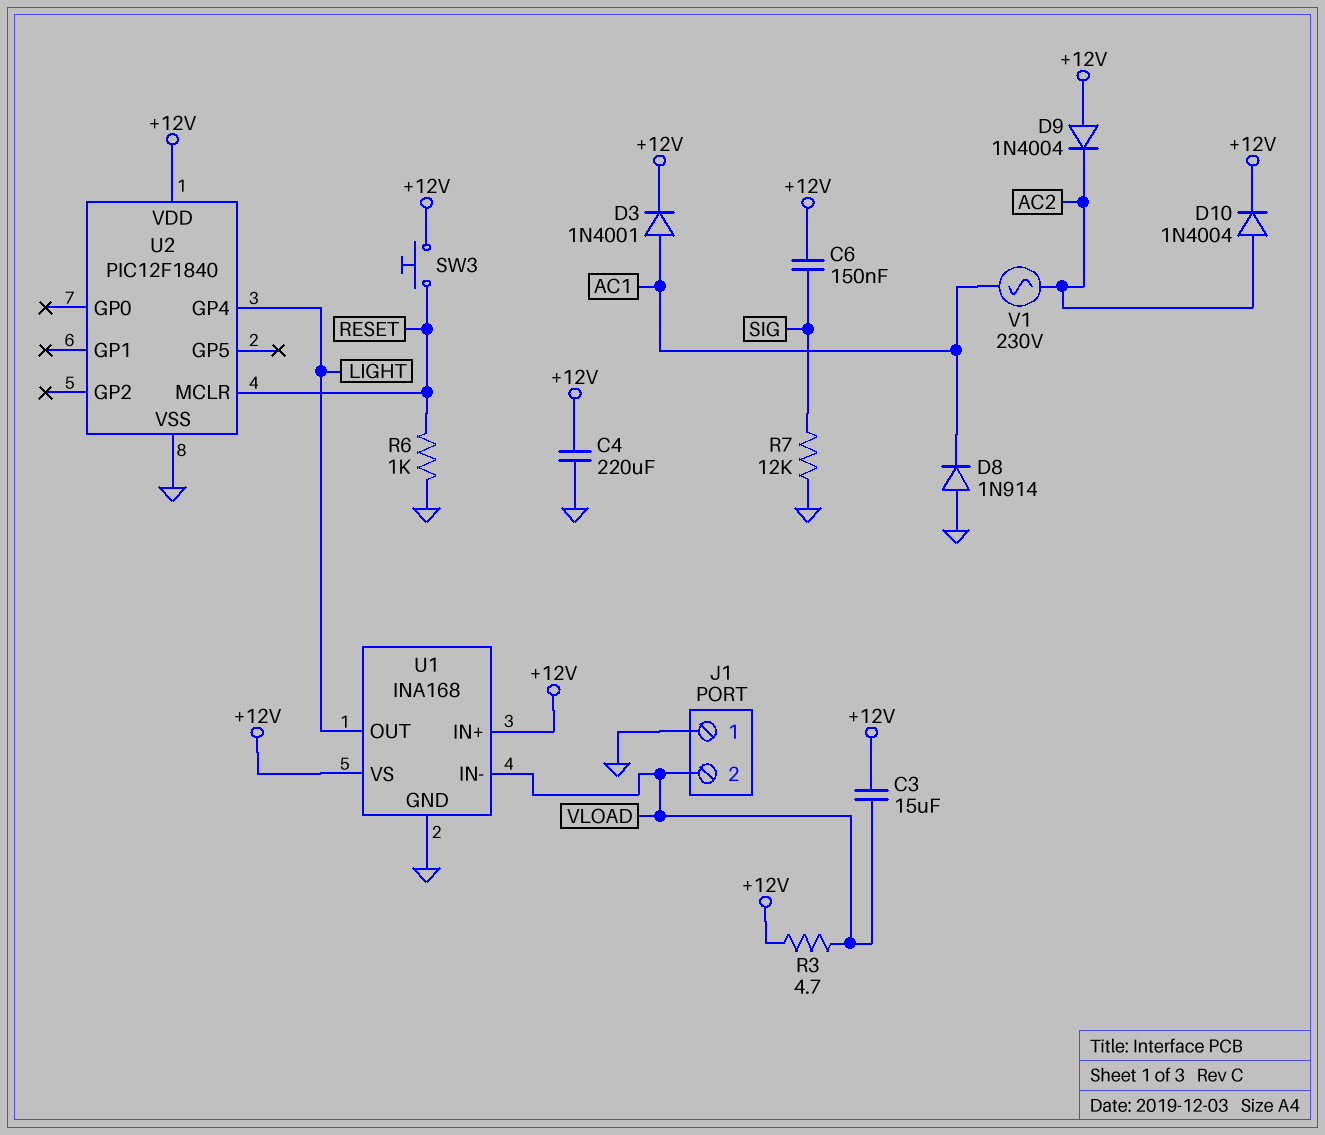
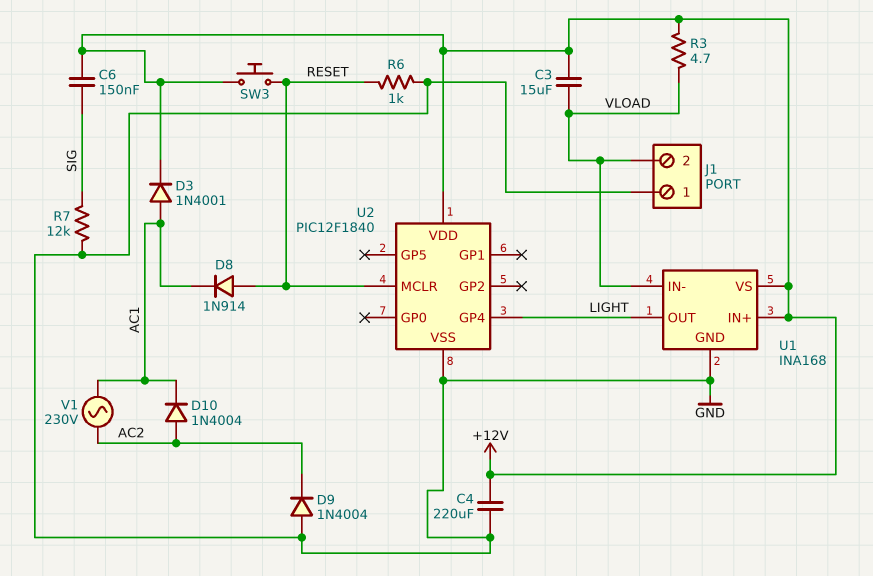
D8: diode 1N914 (A GND, K AC1) -> diode 1N914 (A RESET, K AC1)
D9: diode 1N4004 (A +12V, K AC2) -> diode 1N4004 (A GND, K AC2)
D10: diode 1N4004 (A AC2, K +12V) -> diode 1N4004 (A AC2, K AC1)

